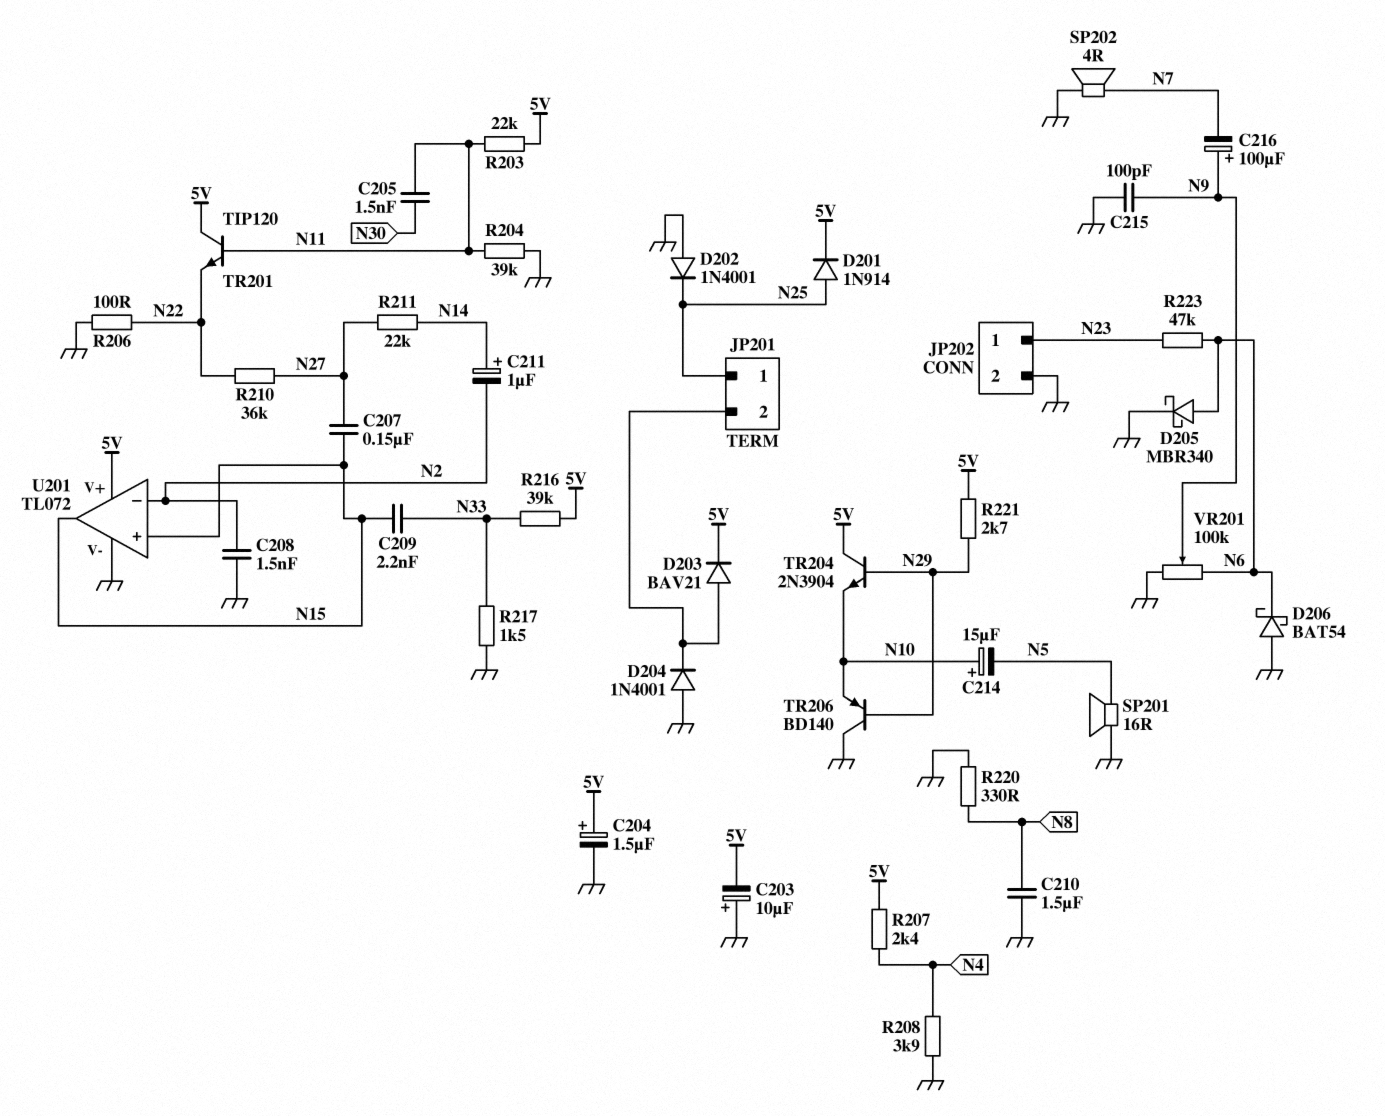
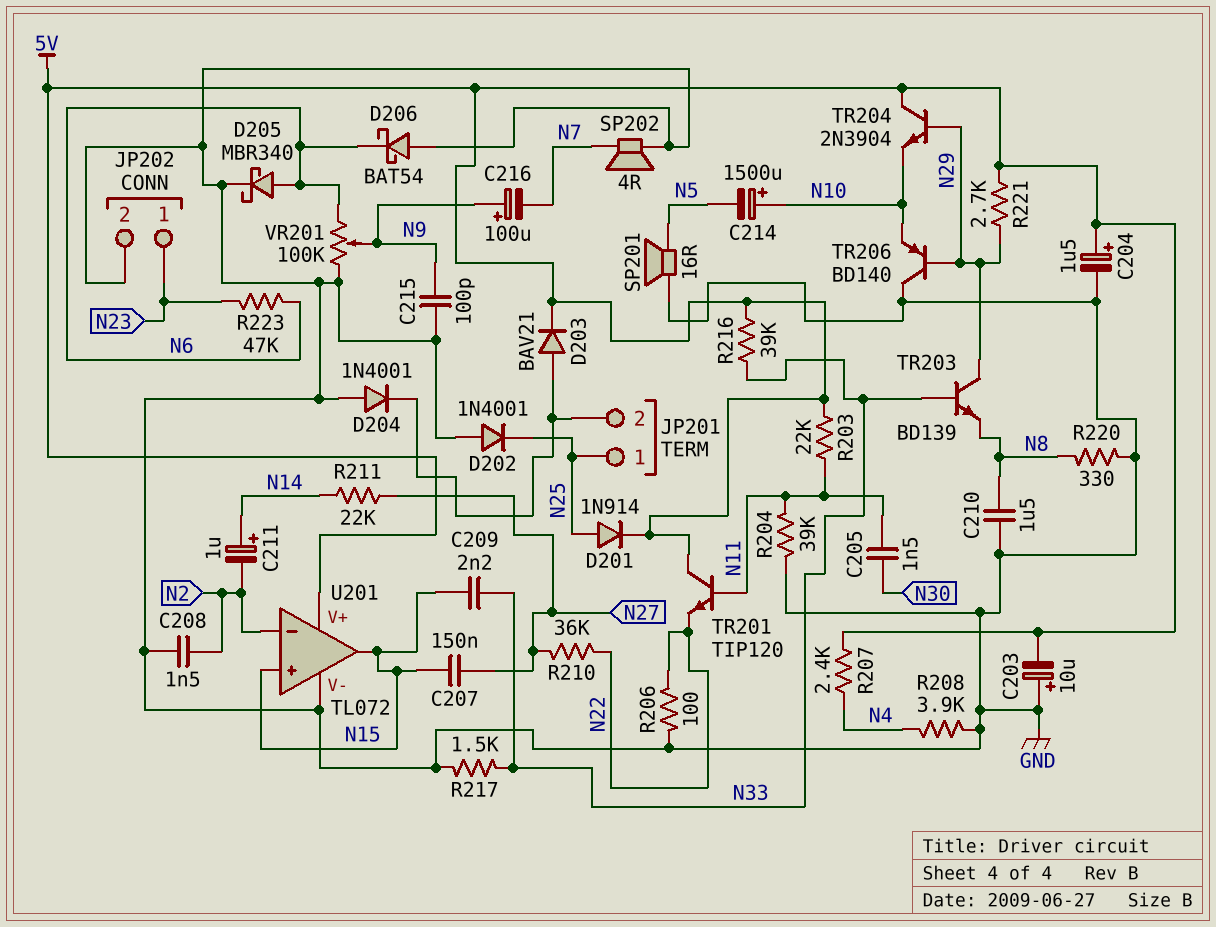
C214: 15uF (plus N10, minus N5) -> 1500uF (plus N10, minus N5)
TR203: none -> NPN BD139 (B N33, C N29, E N8)

